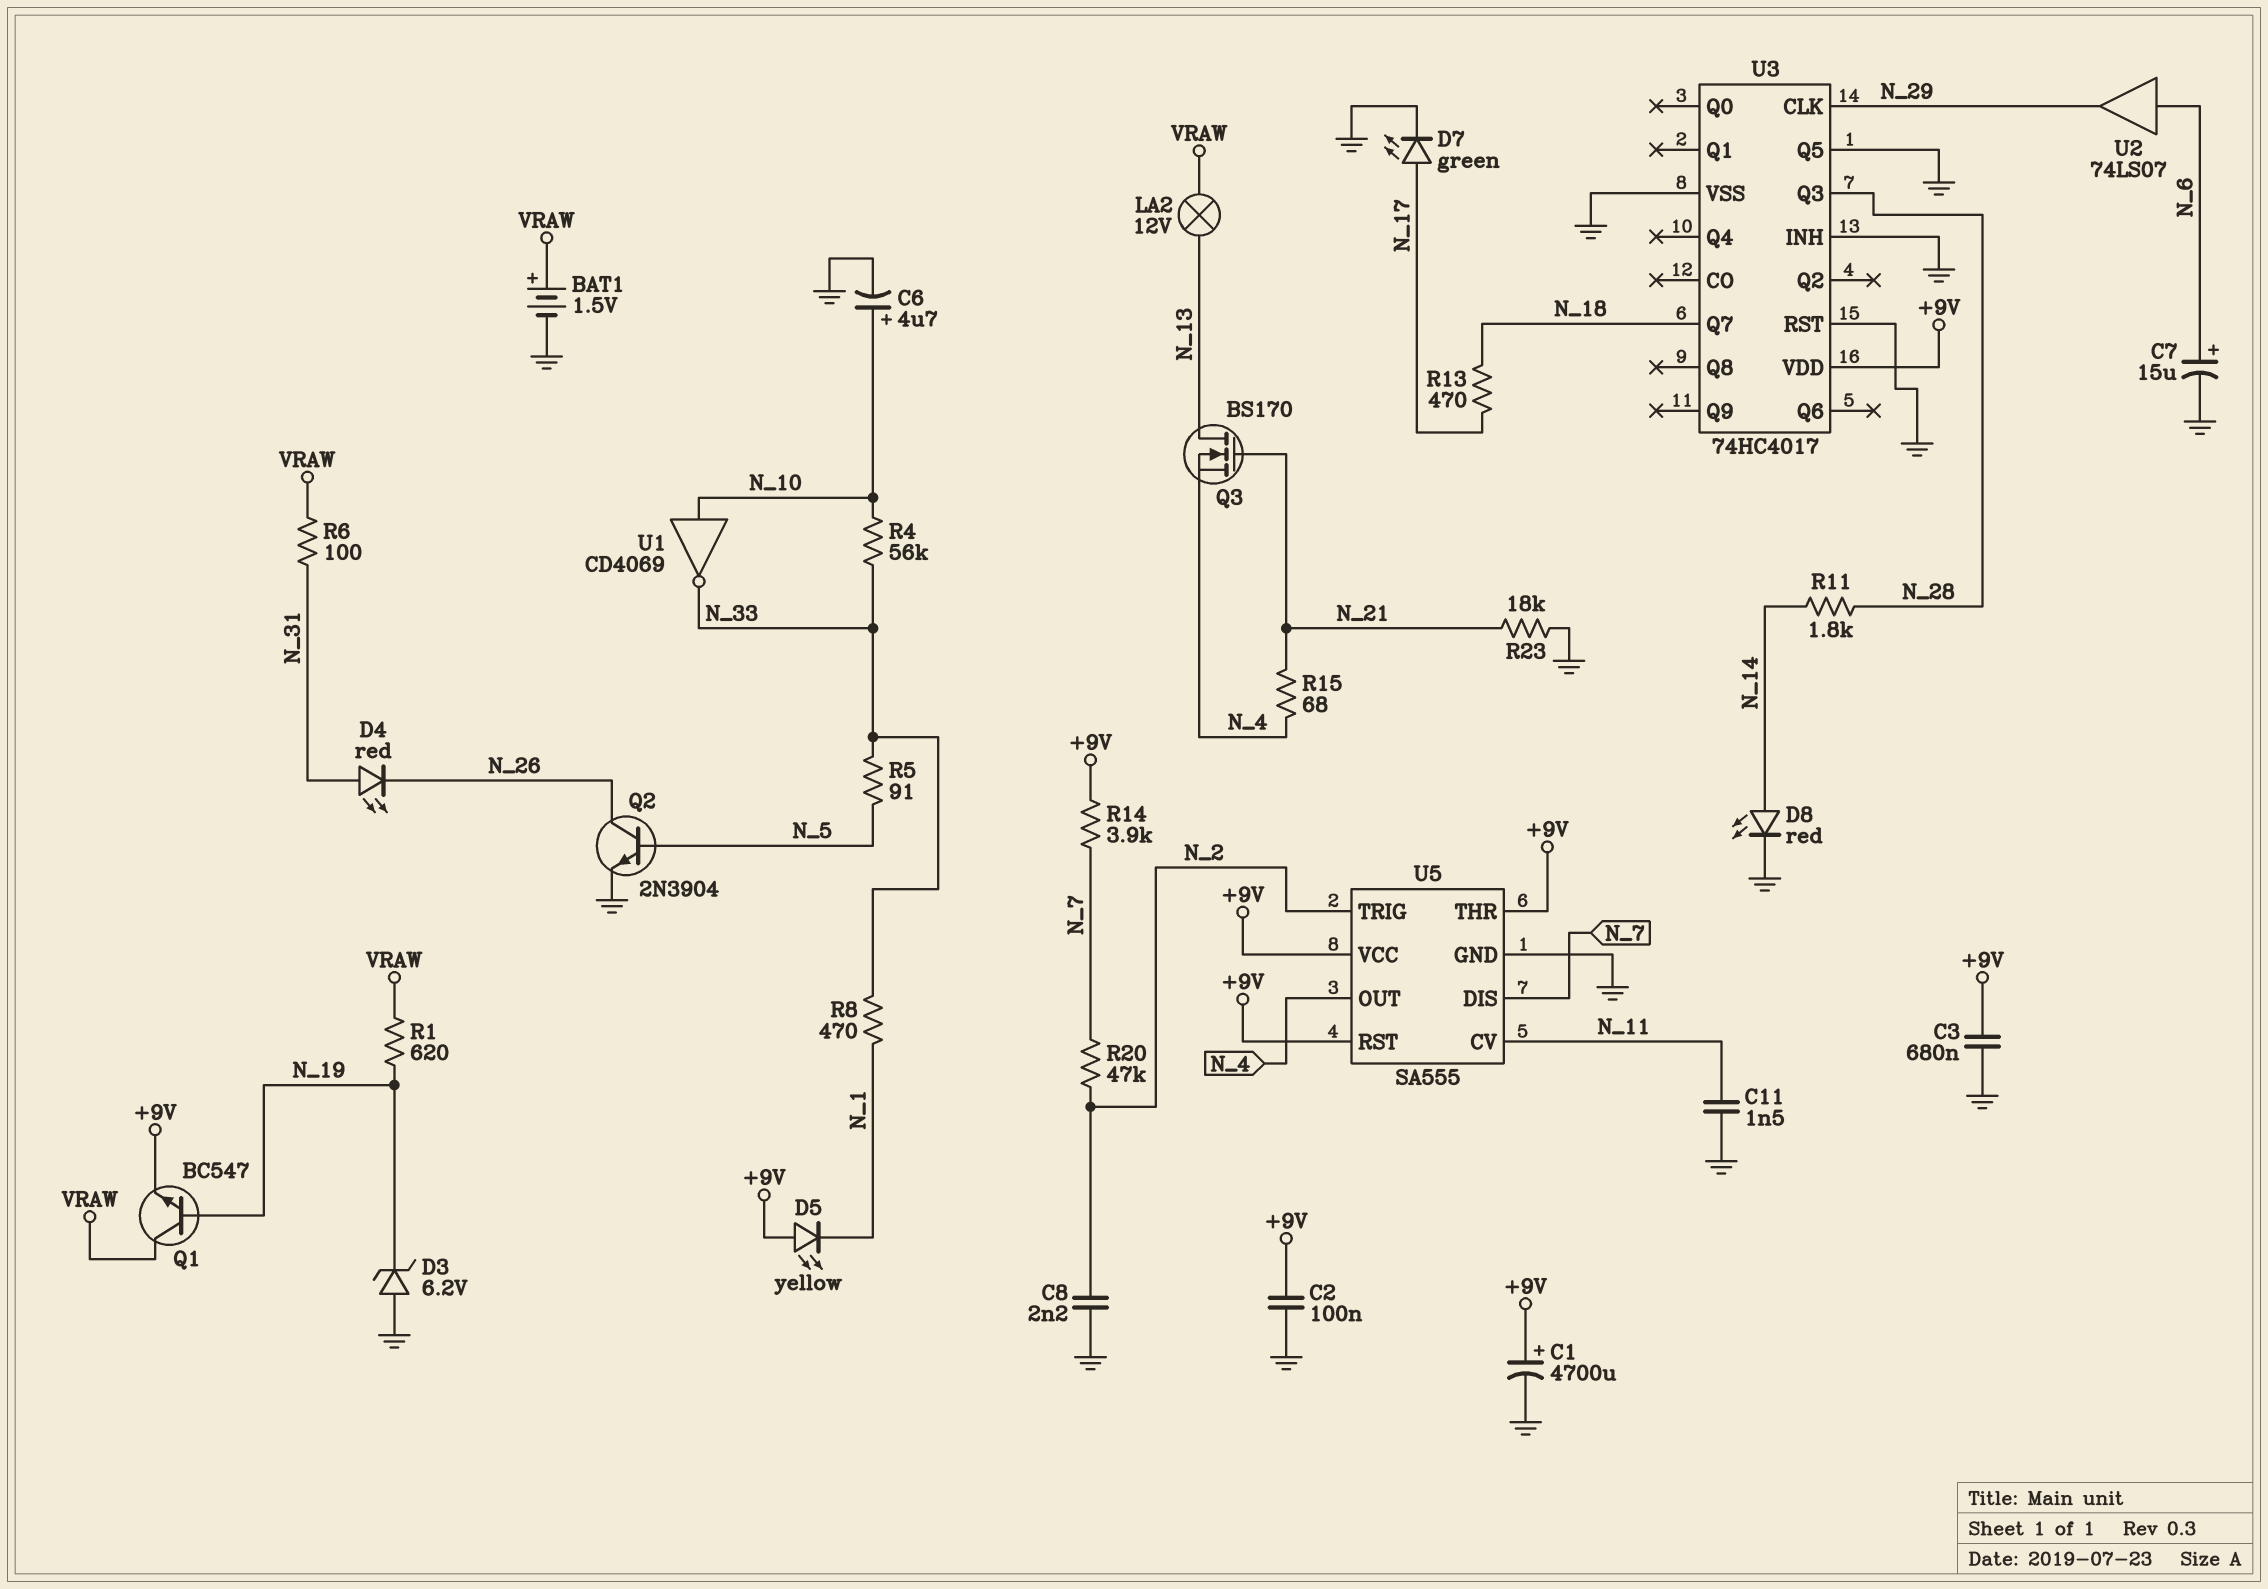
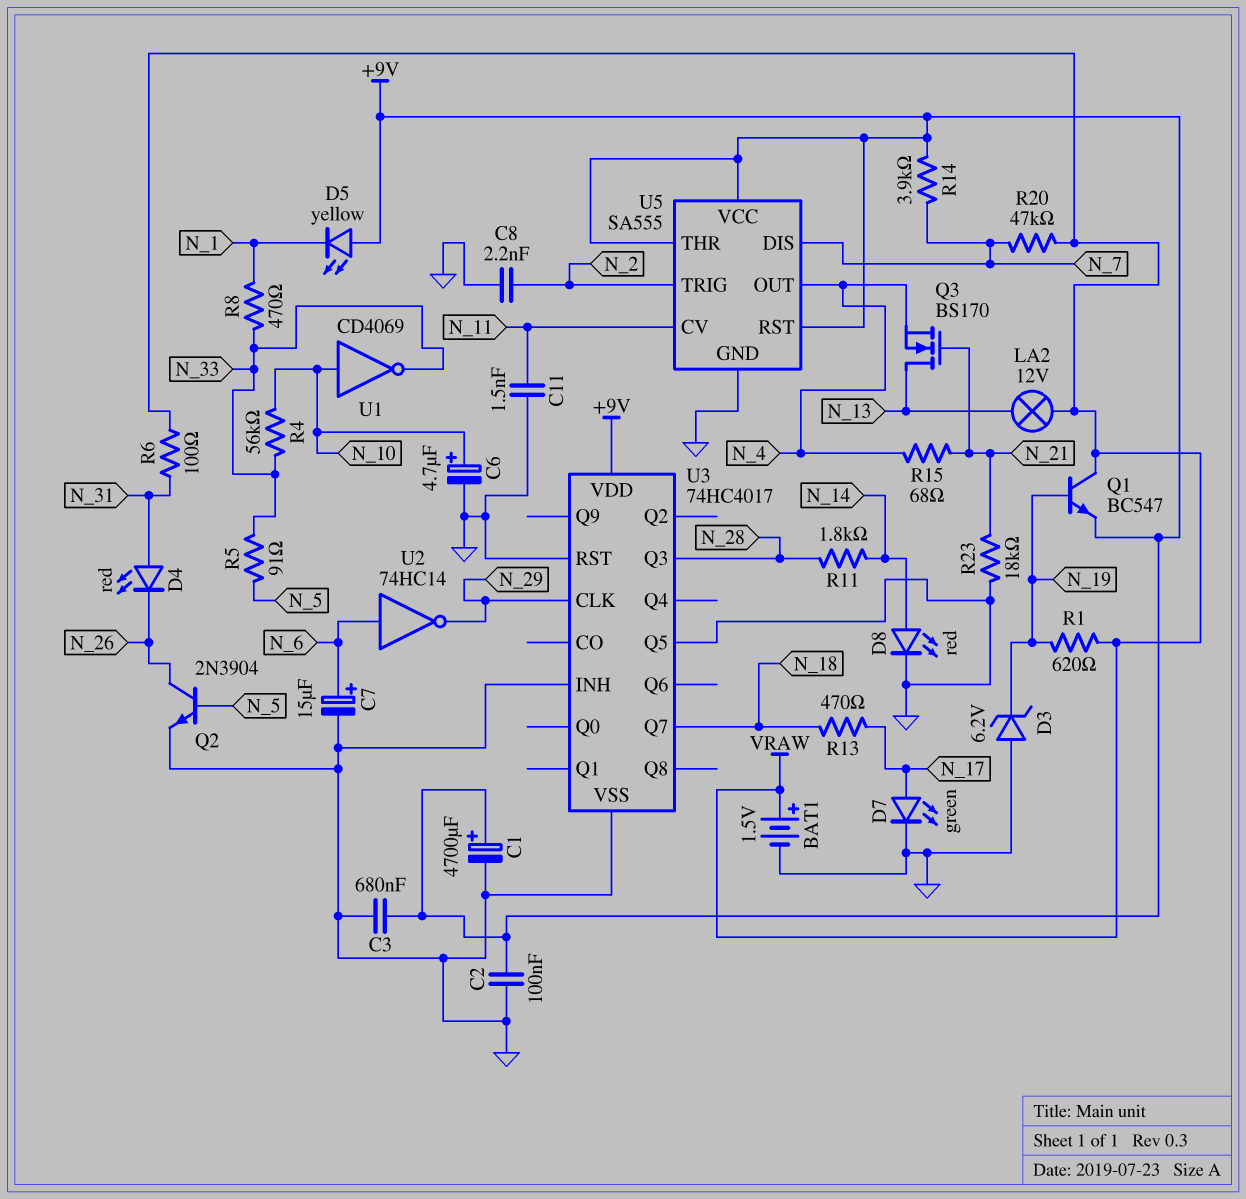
R20: 47k (N_2, N_7) -> 47k (N_7, VRAW)
U2: buffer 74LS07 (in N_6, out N_29) -> NOT 74HC14 (in N_6, out N_29)

